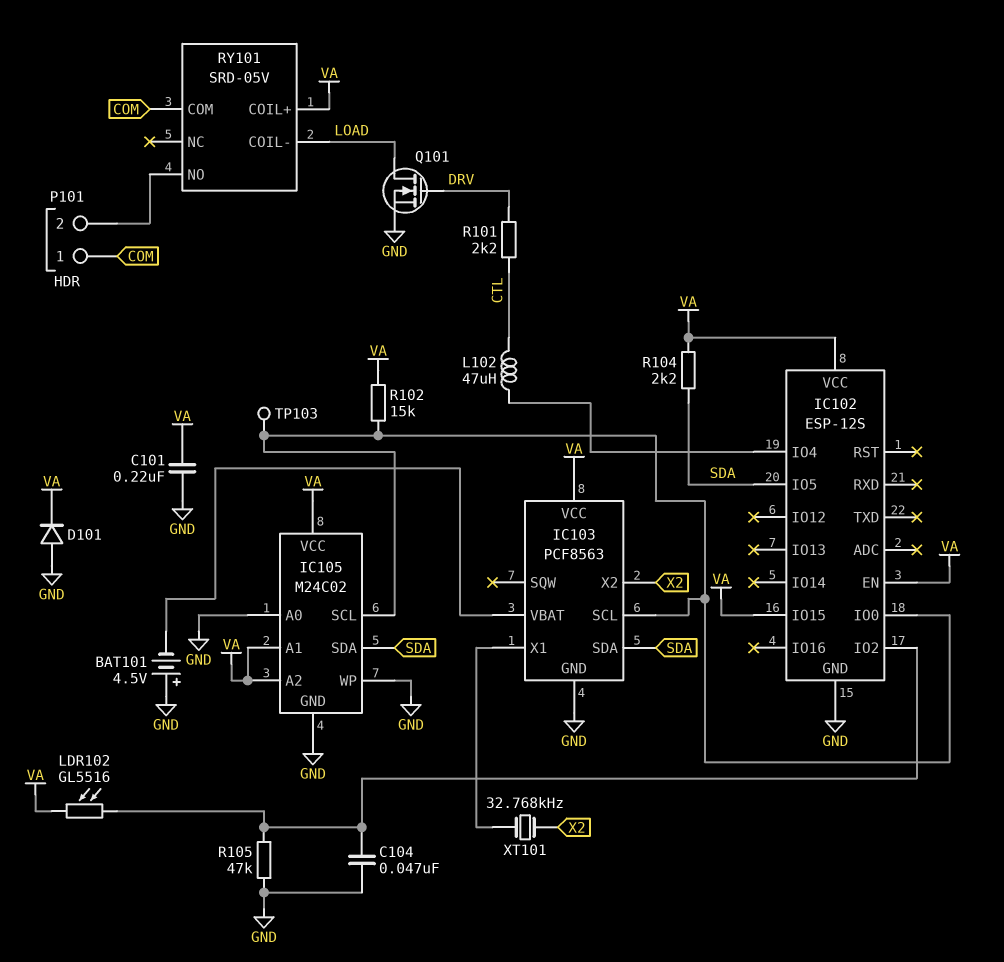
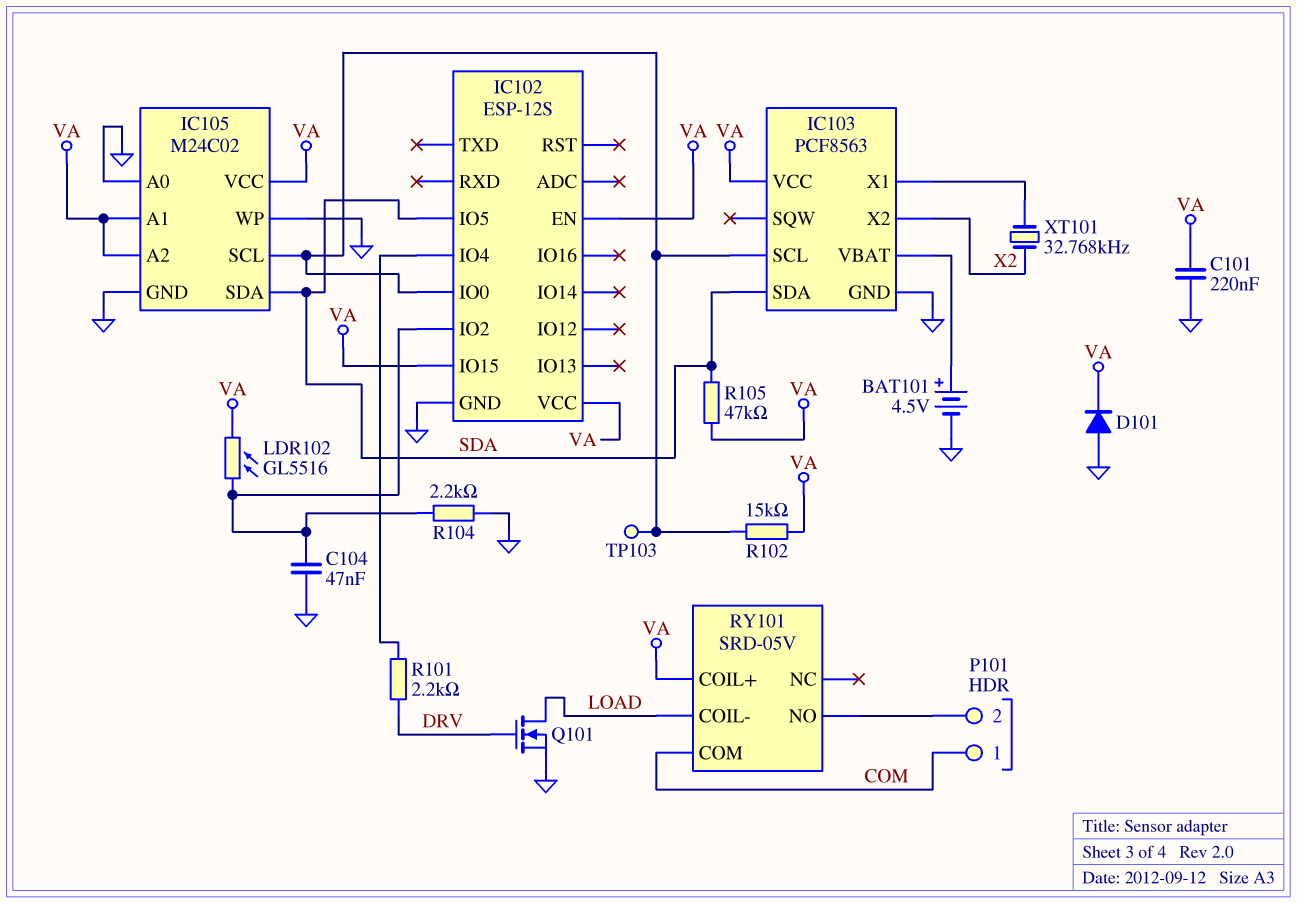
BAT101: 4.5V (plus GND, minus IC103/VBAT) -> 4.5V (plus IC103/VBAT, minus GND)
L102: 47uH (CTL, IC102/IO4) -> none
R101: 2.2k (CTL, DRV) -> 2.2k (DRV, IC102/IO4)
R104: 2.2k (SDA, VA) -> 2.2k (GND, IC102/IO2)
R105: 47k (GND, IC102/IO2) -> 47k (SDA, VA)

